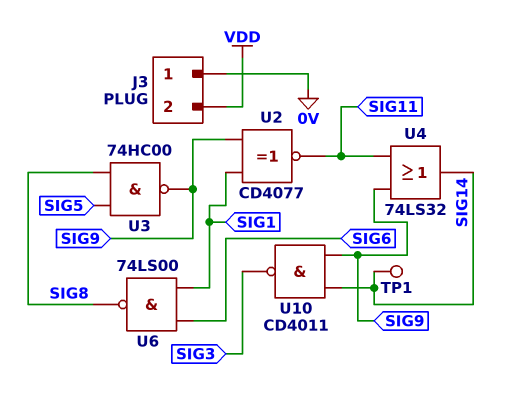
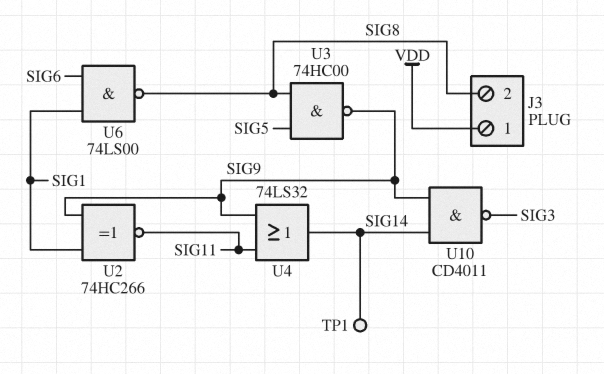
J3 pin 1: 0V -> VDD
J3 pin 2: VDD -> SIG8
U2: XNOR CD4077 (in SIG1, in SIG9, out SIG11) -> XNOR 74HC266 (in SIG1, in SIG9, out SIG11)

